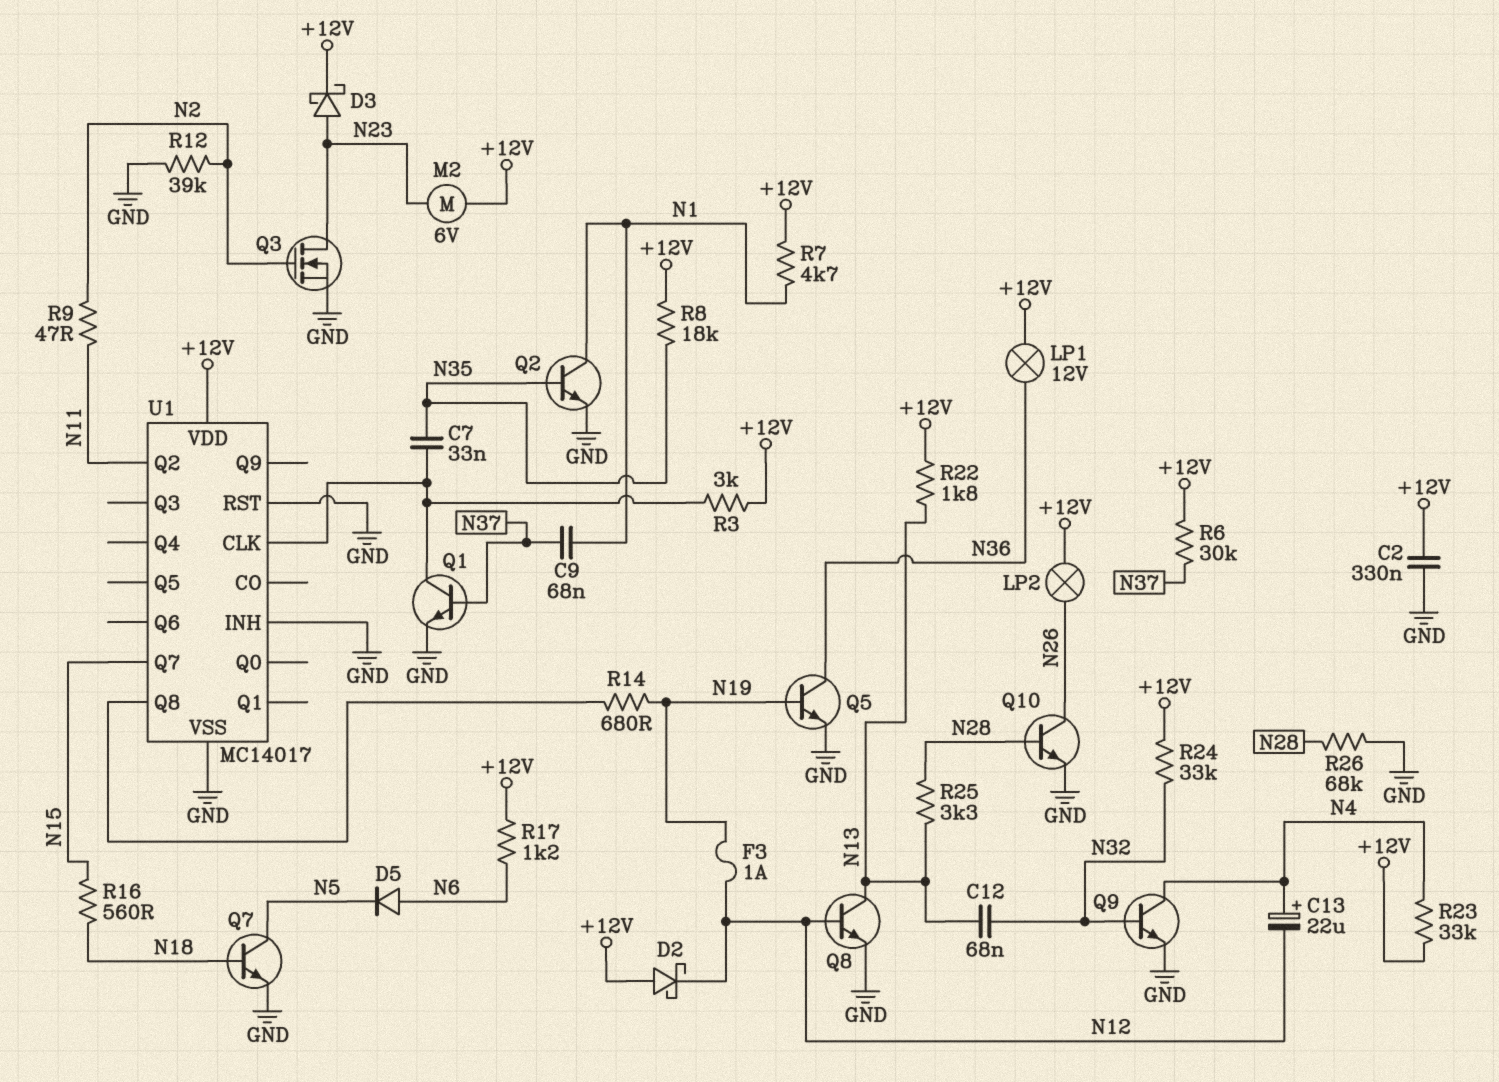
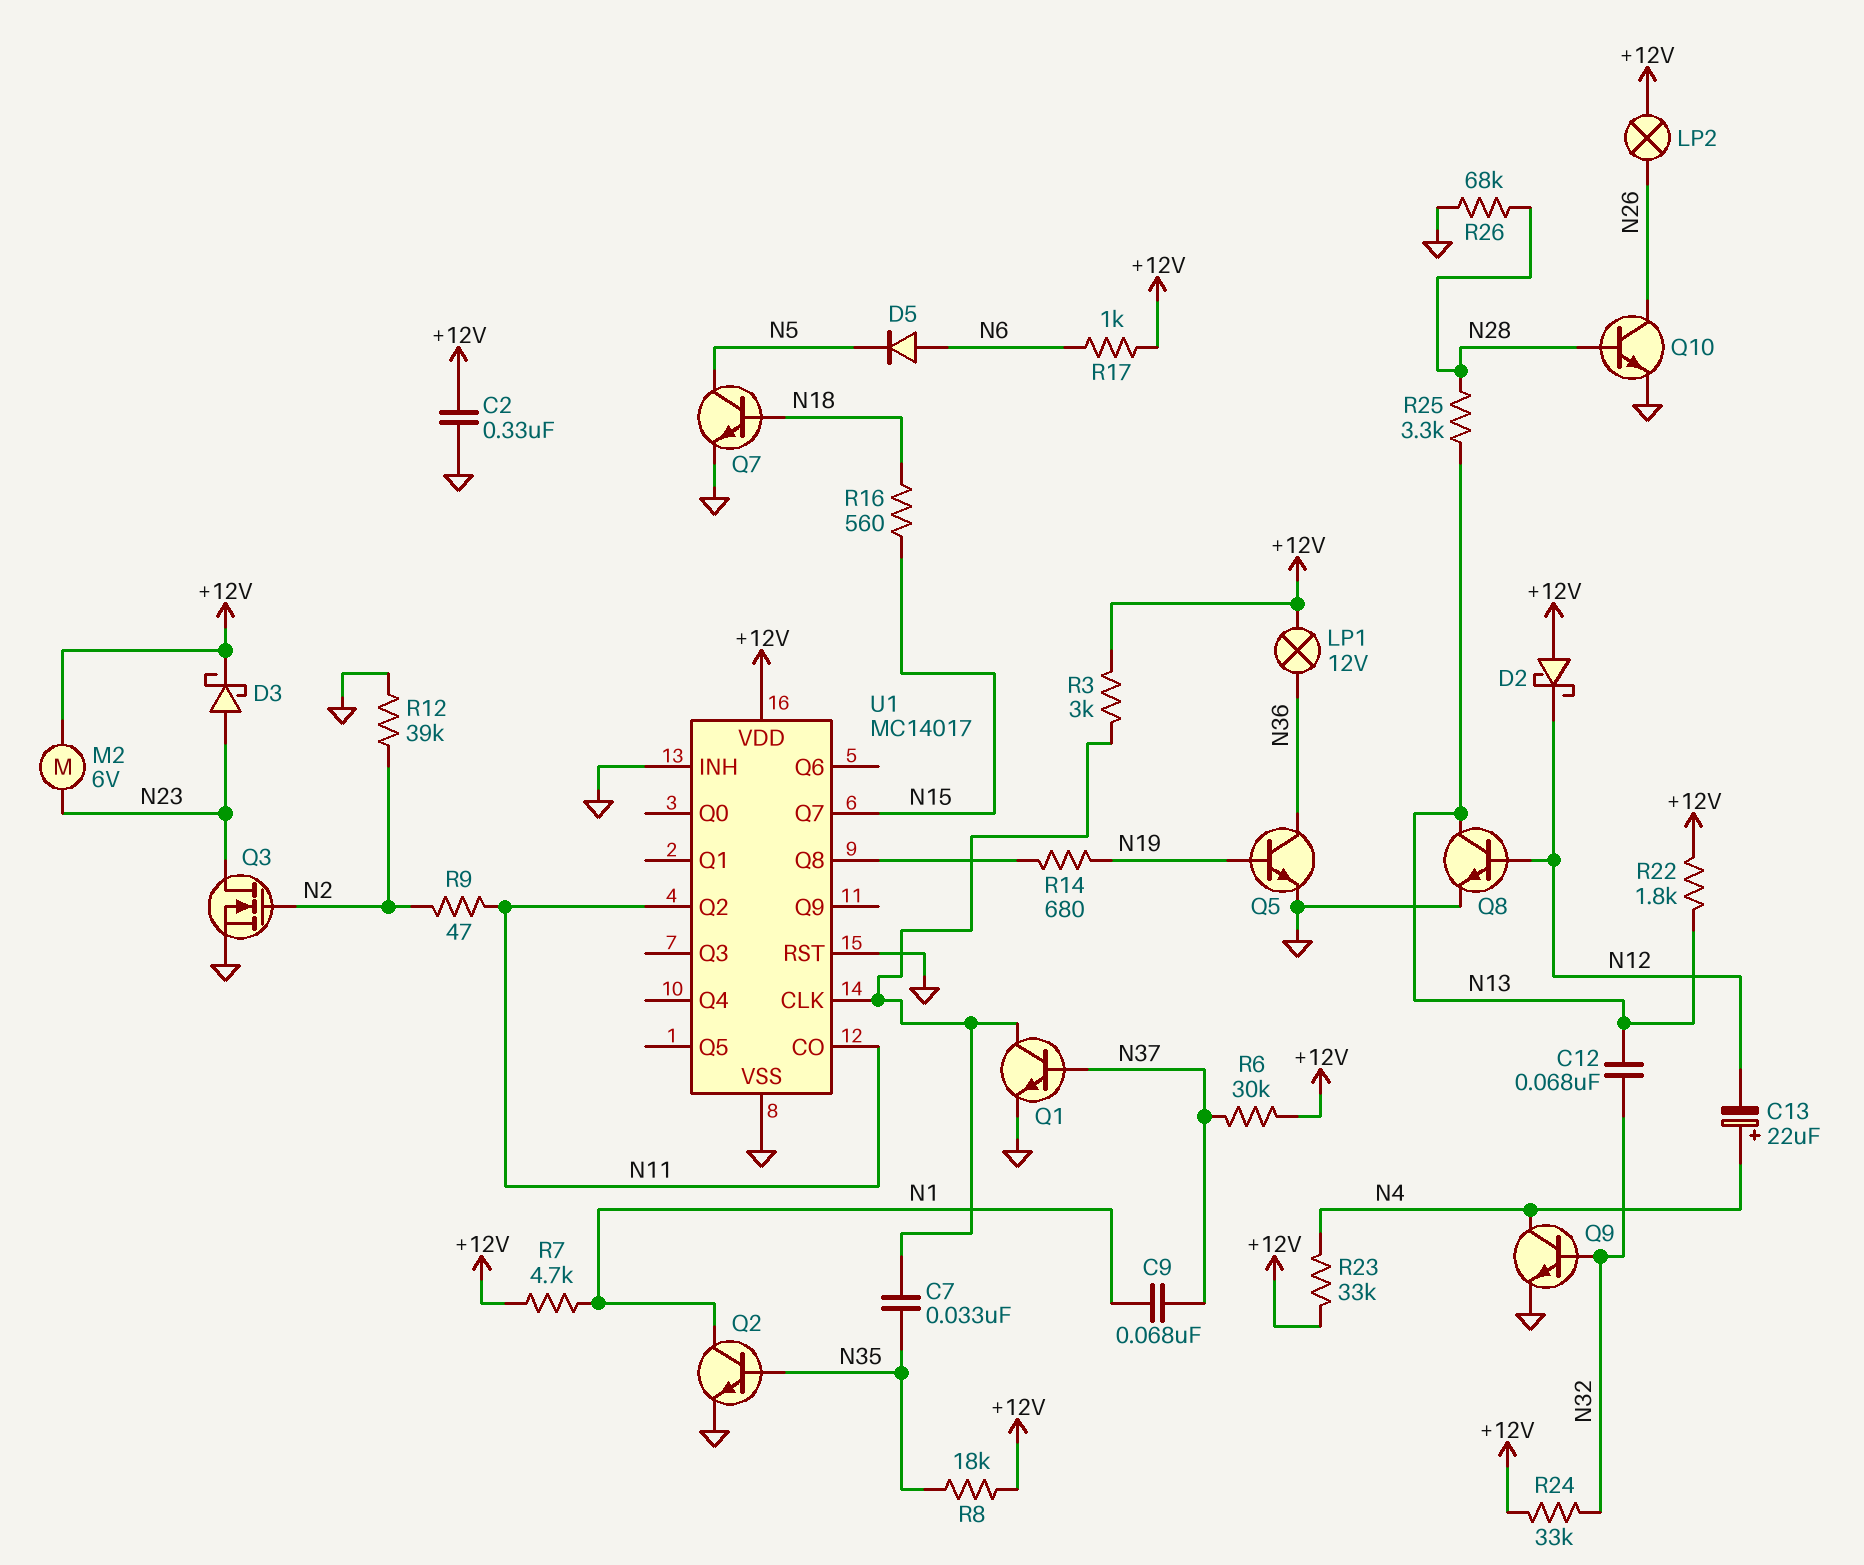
F3: 1A (N12, N19) -> none
R17: 1.2k (+12V, N6) -> 1k (+12V, N6)
U1 pin CO: none -> N11

